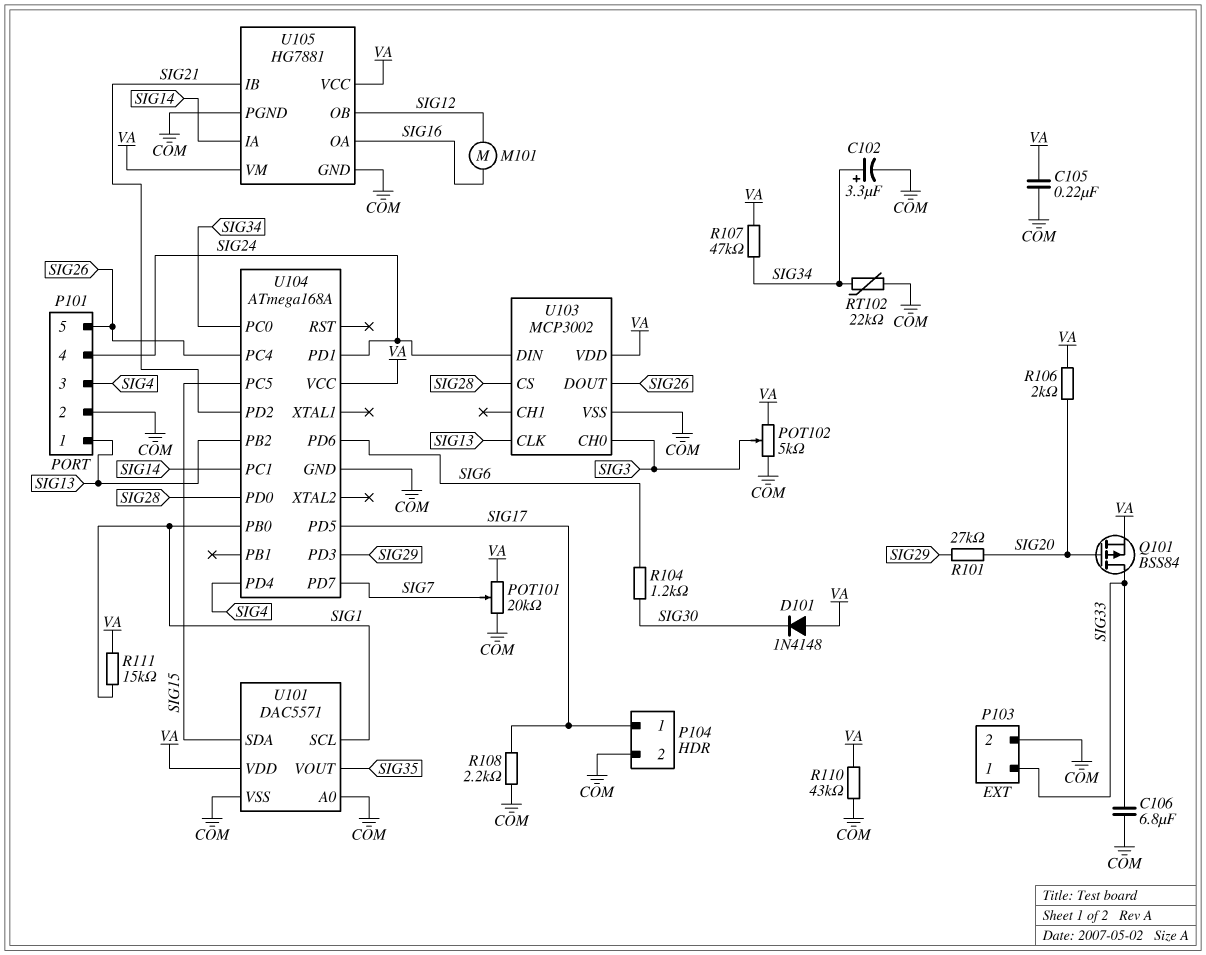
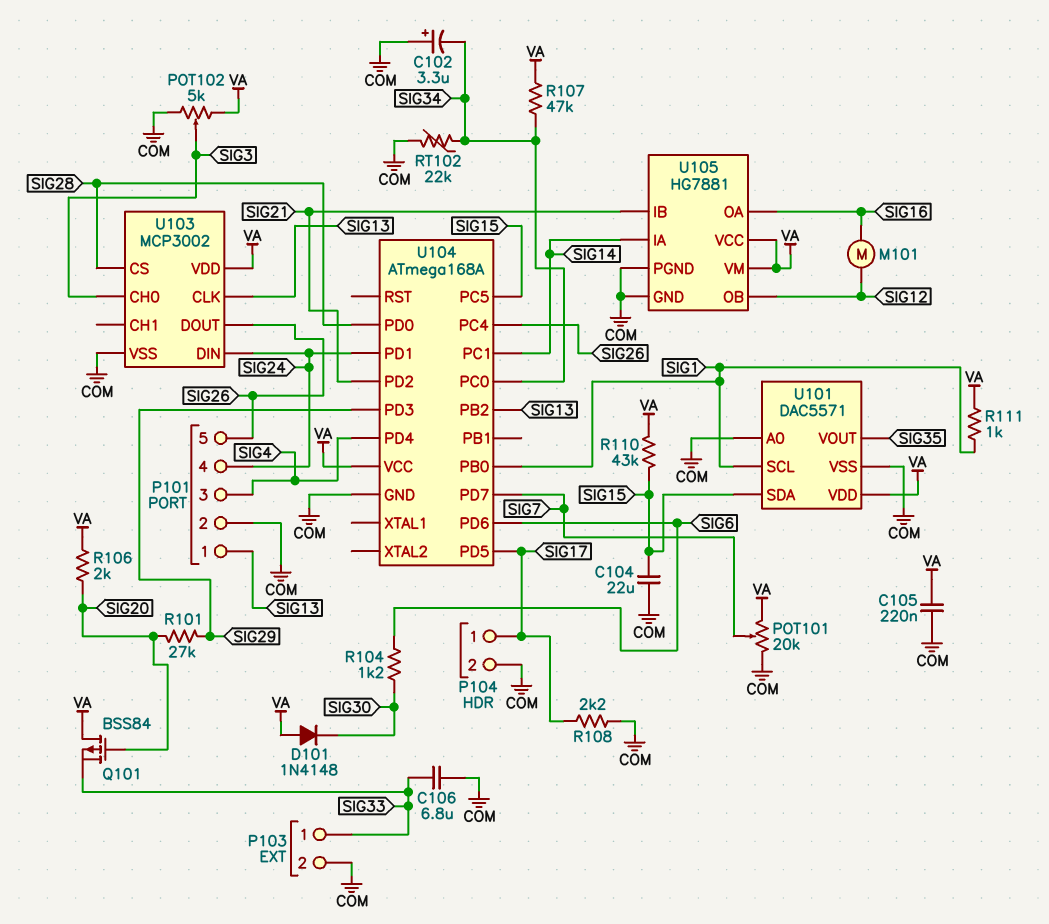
C102: 3.3uF (plus SIG34, minus COM) -> 3.3uF (plus COM, minus SIG34)
C104: none -> 22uF (COM, SIG15)
Q101: PMOS BSS84 (G SIG20, D SIG33, S VA) -> PMOS BSS84 (G SIG20, D VA, S SIG33)
R110: 43k (COM, VA) -> 43k (SIG15, VA)
R111: 15k (SIG1, VA) -> 1k (SIG1, VA)

